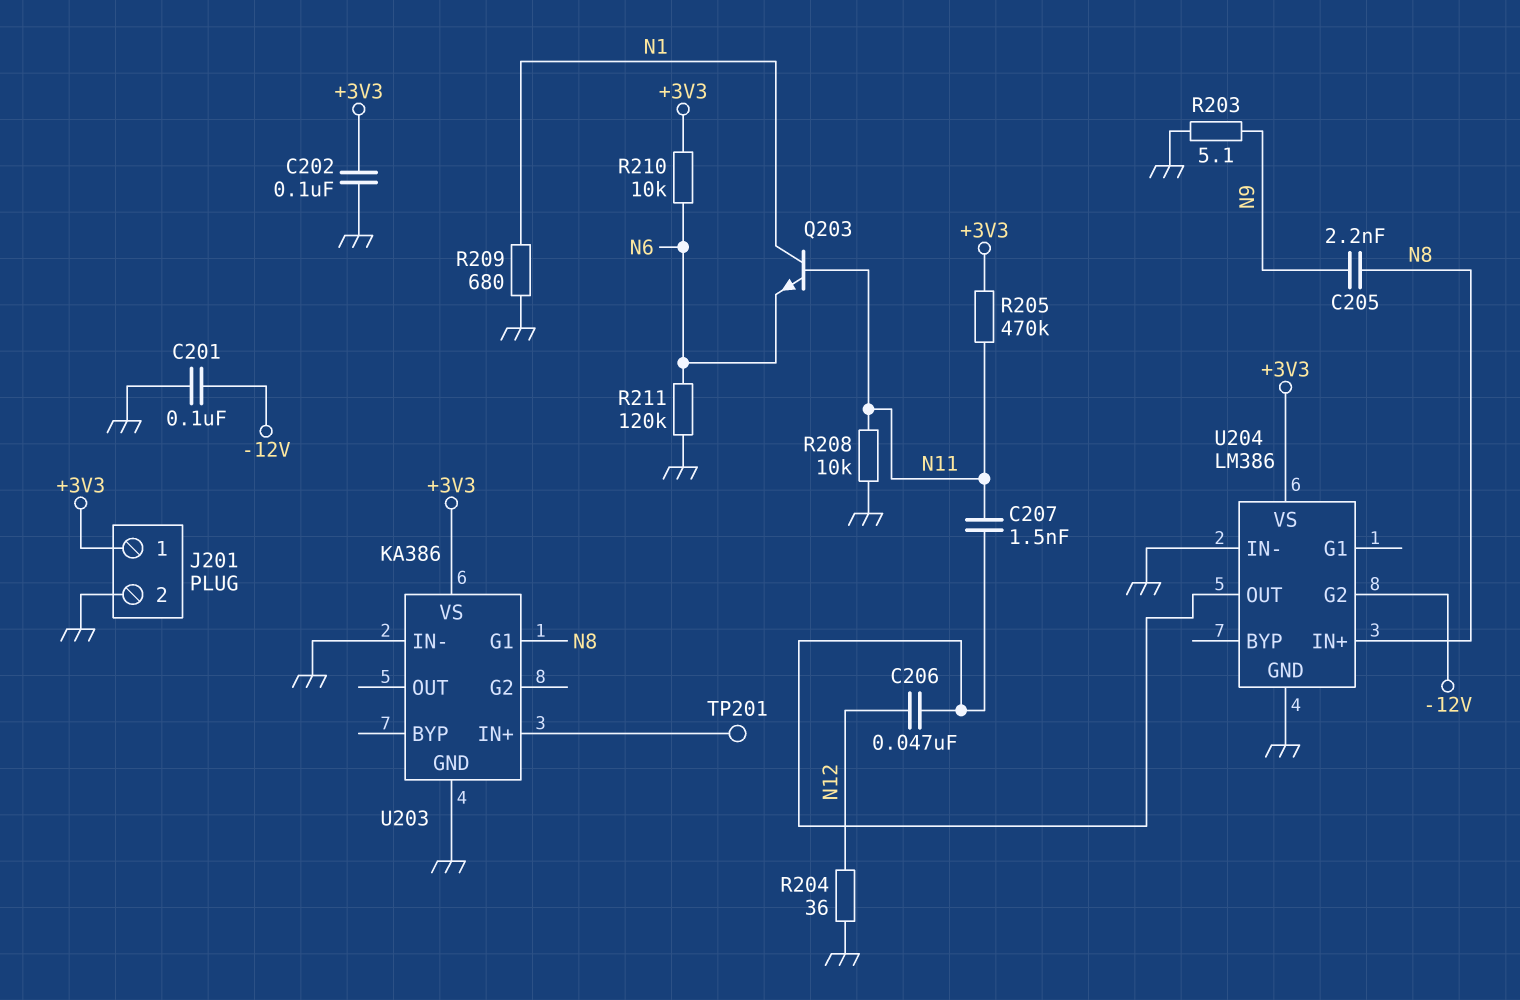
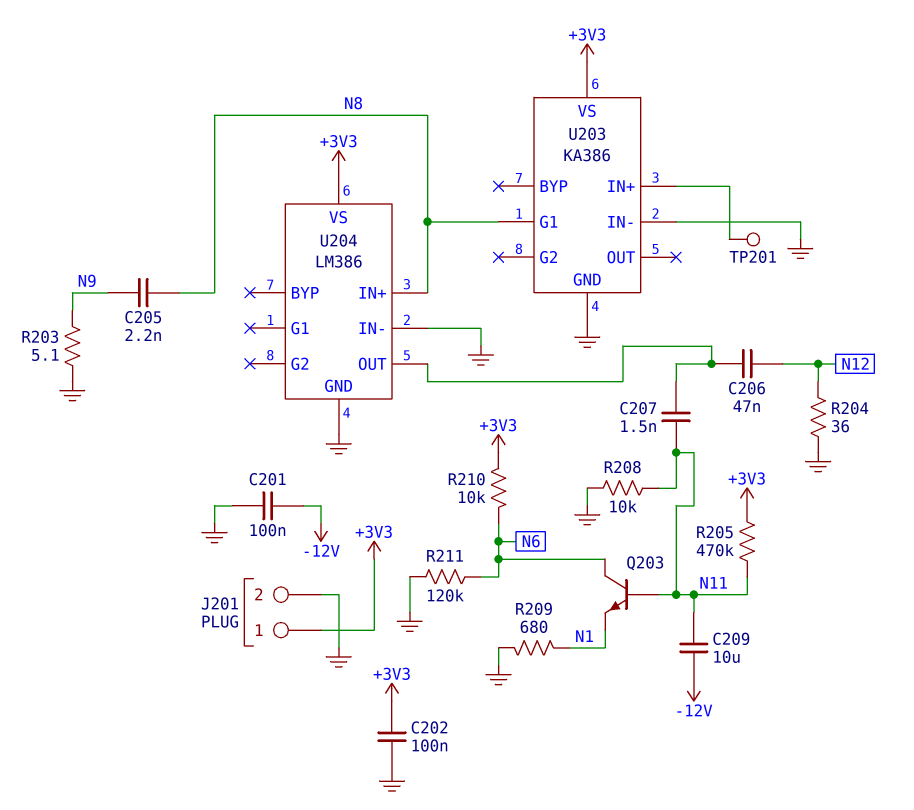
C209: none -> 10uF (-12V, N11)
Q203: NPN (B N11, C N1, E N6) -> NPN (B N11, C N6, E N1)
U204 pin G2: -12V -> none

